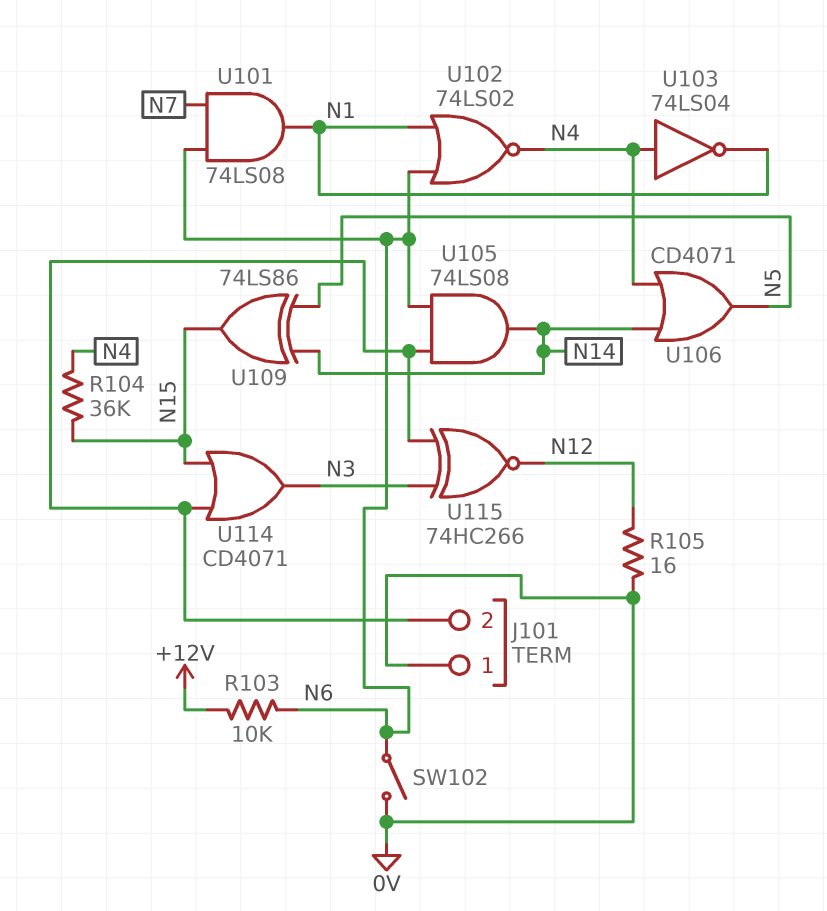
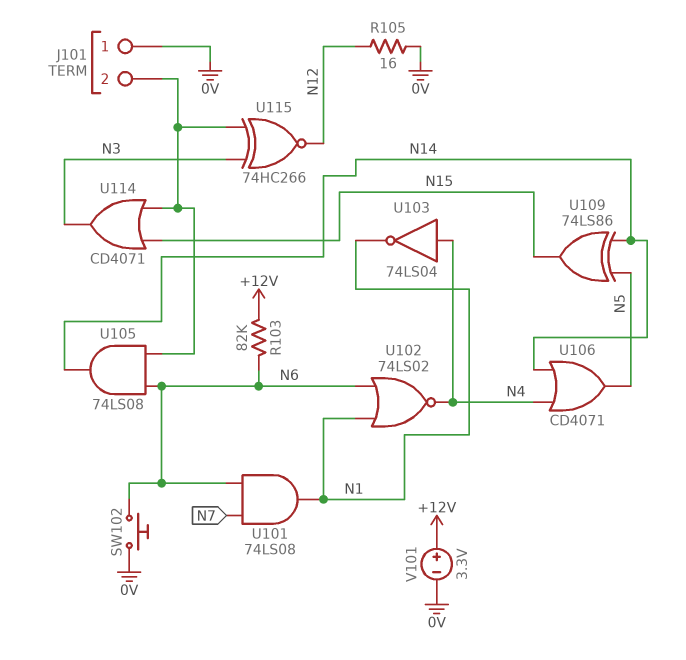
R103: 10k (+12V, N6) -> 82k (+12V, N6)
R104: 36k (N4, N15) -> none
SW102: switch (0V, N6) -> button (0V, N6)
V101: none -> 3.3V (plus +12V, minus 0V)

